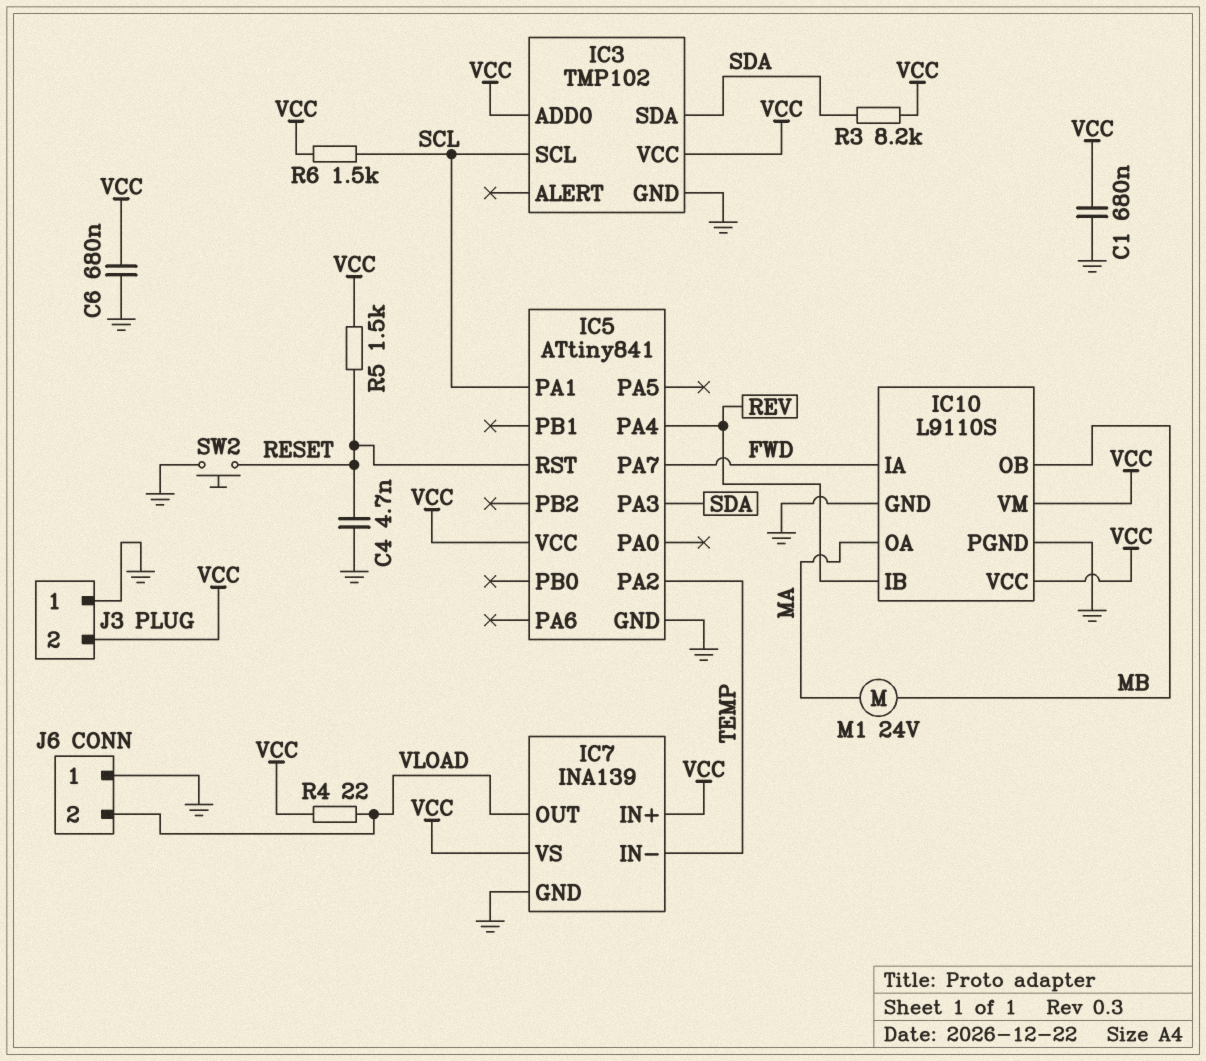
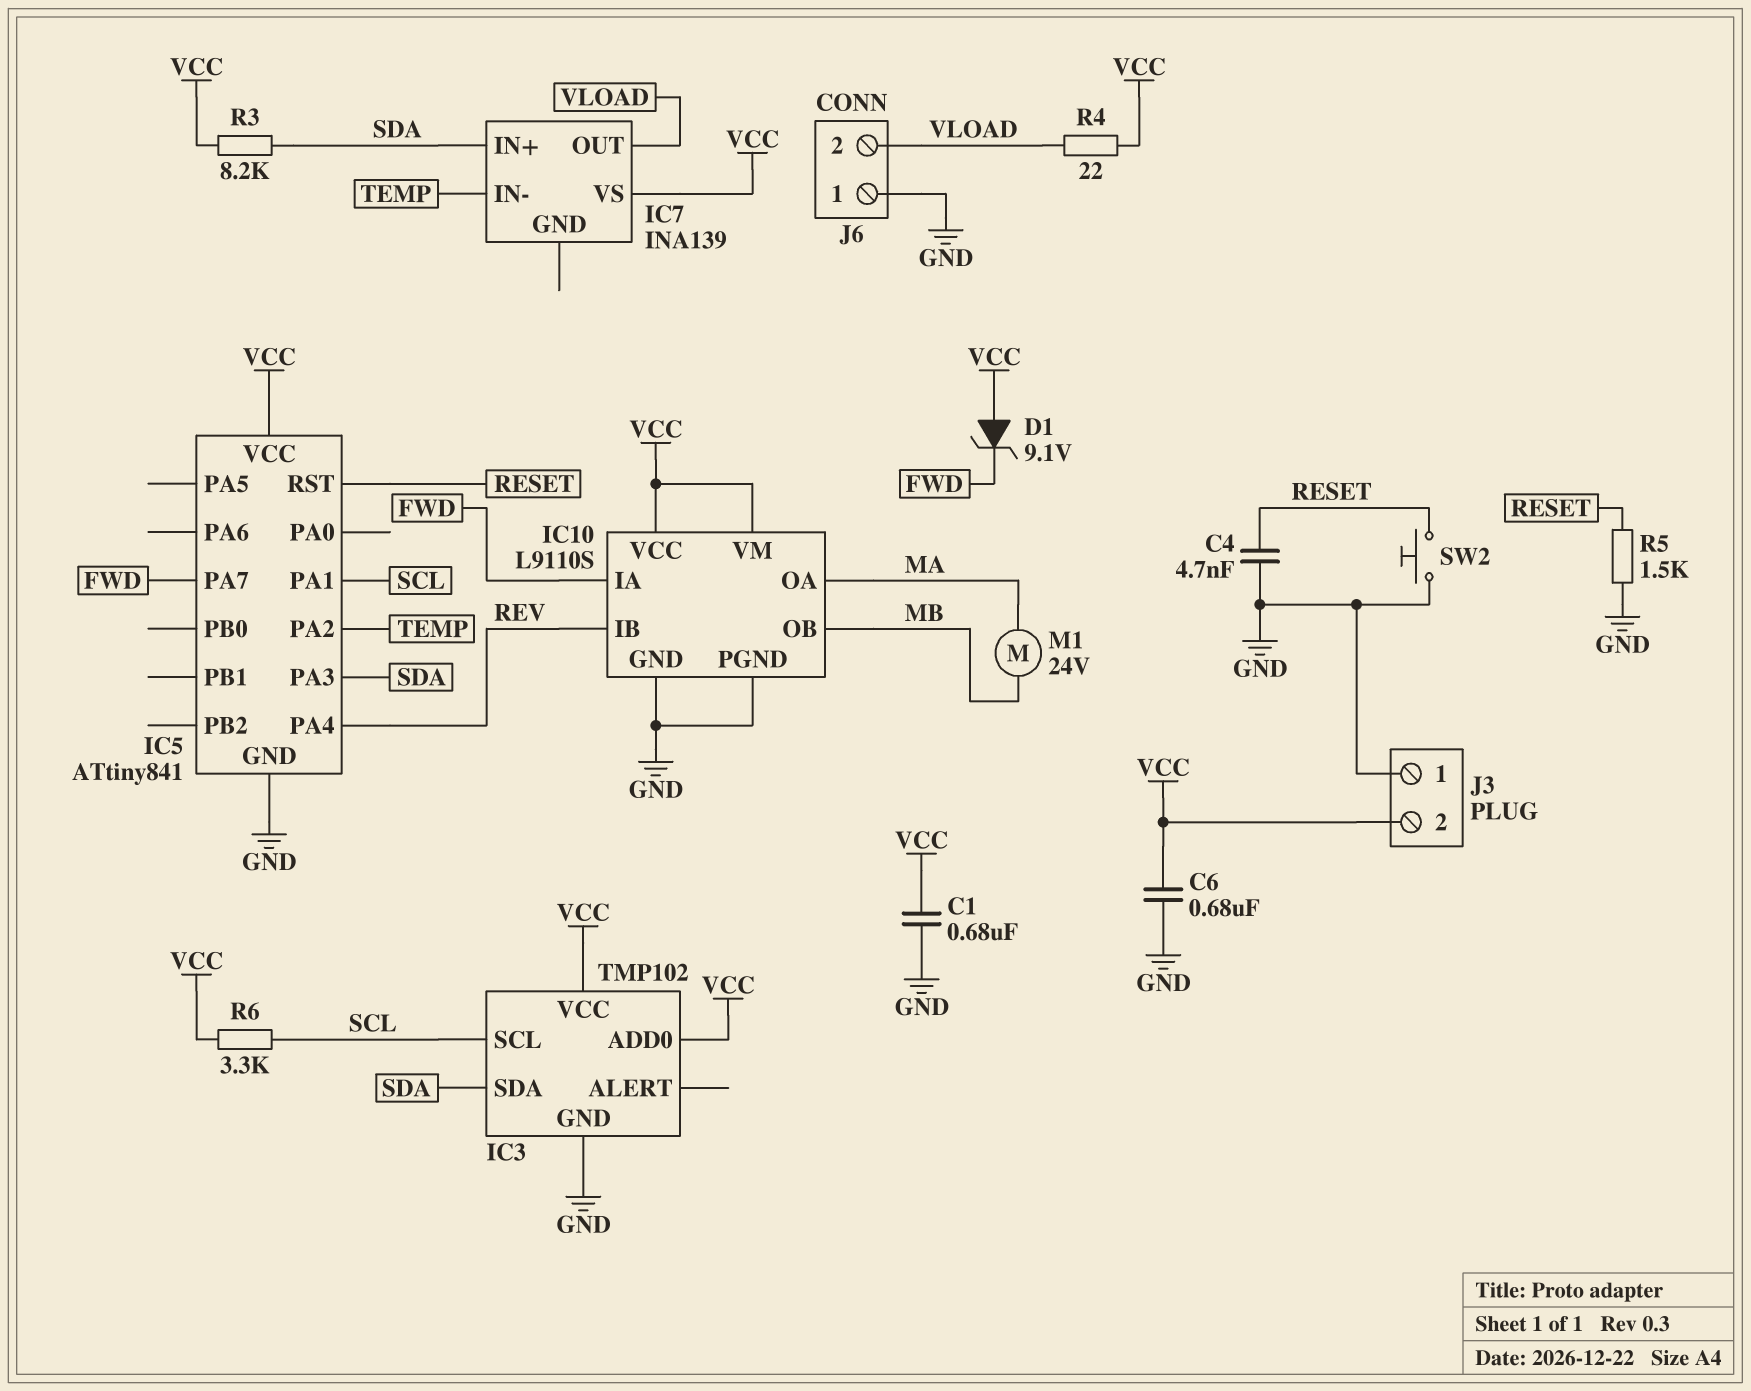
D1: none -> zener 9.1V (A VCC, K FWD)
IC7 pin GND: GND -> none
IC7 pin IN+: VCC -> SDA
R5: 1.5k (RESET, VCC) -> 1.5k (GND, RESET)
R6: 1.5k (SCL, VCC) -> 3.3k (SCL, VCC)

